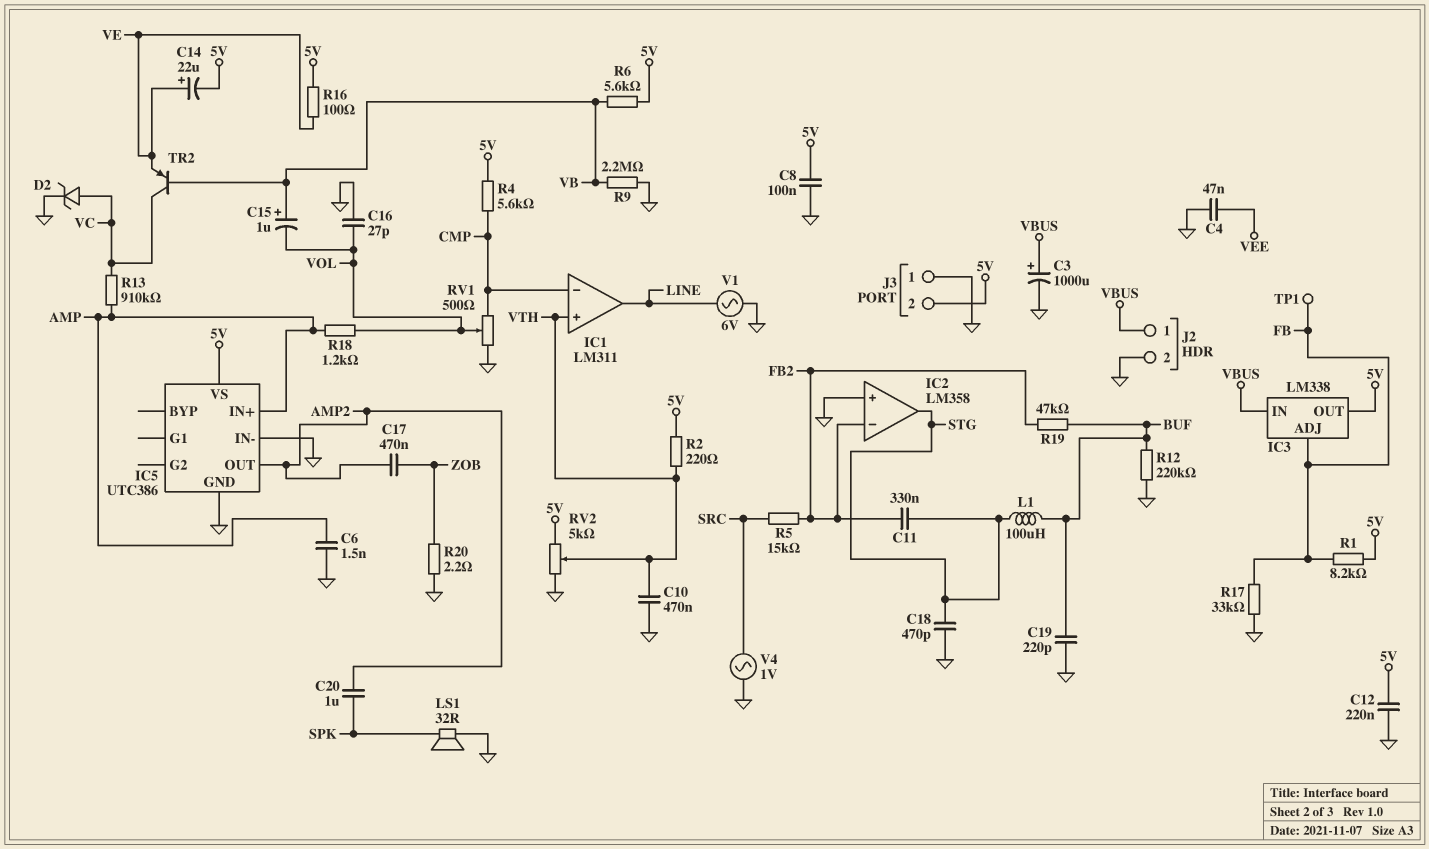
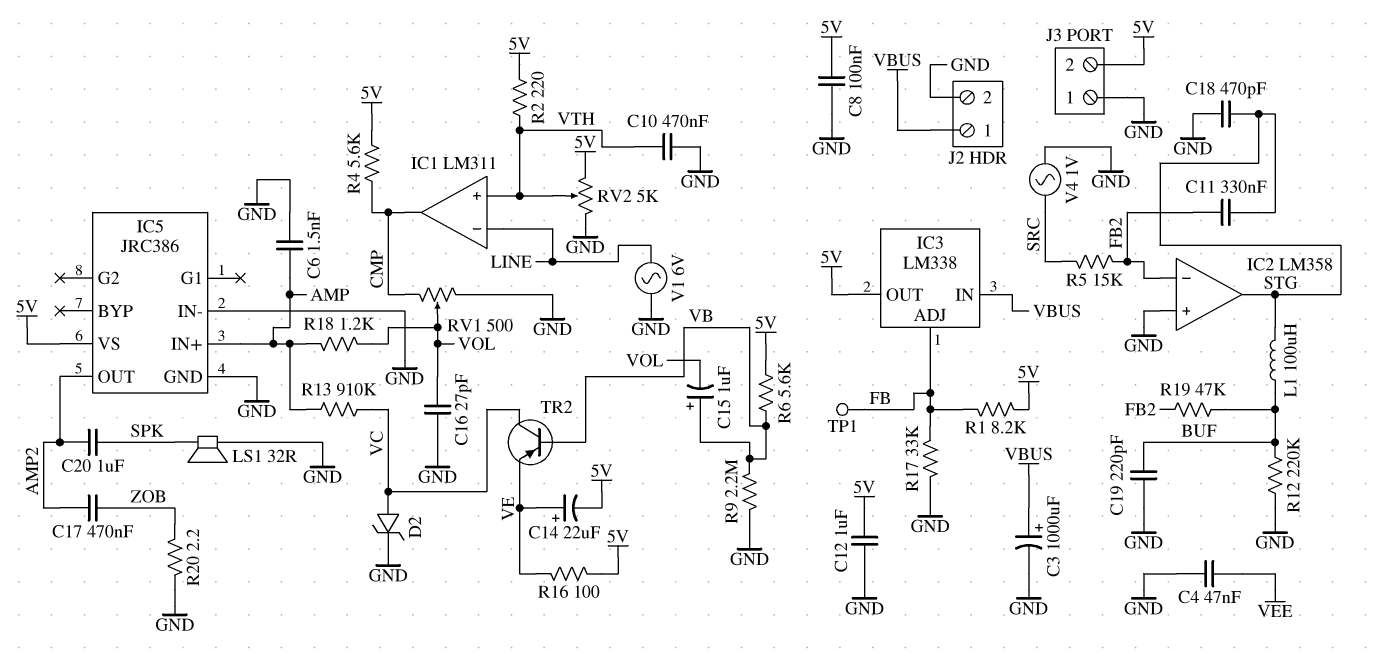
C12: 220nF (5V, GND) -> 1uF (5V, GND)
IC1 pin in-: CMP -> LINE
IC1 pin out: LINE -> CMP
IC5: UTC386 -> JRC386

